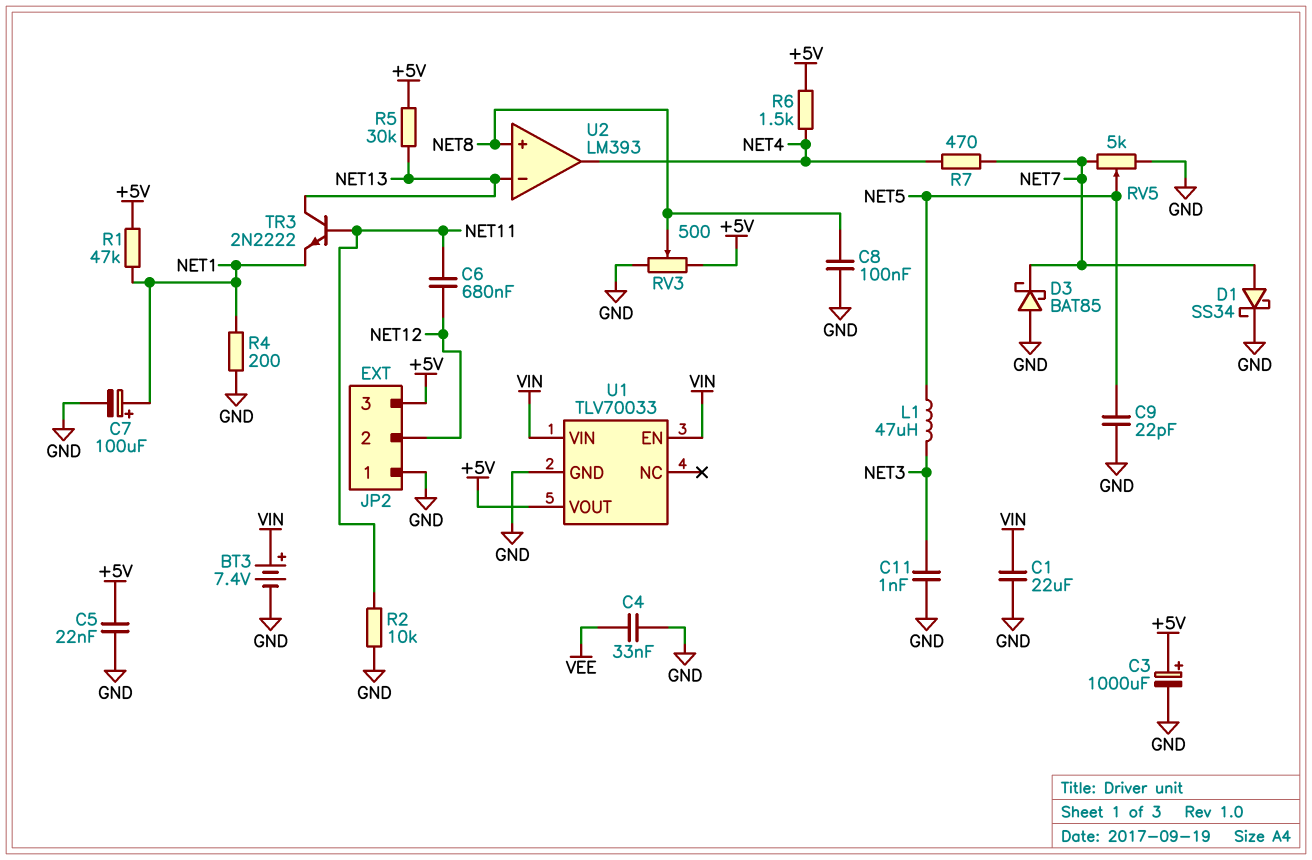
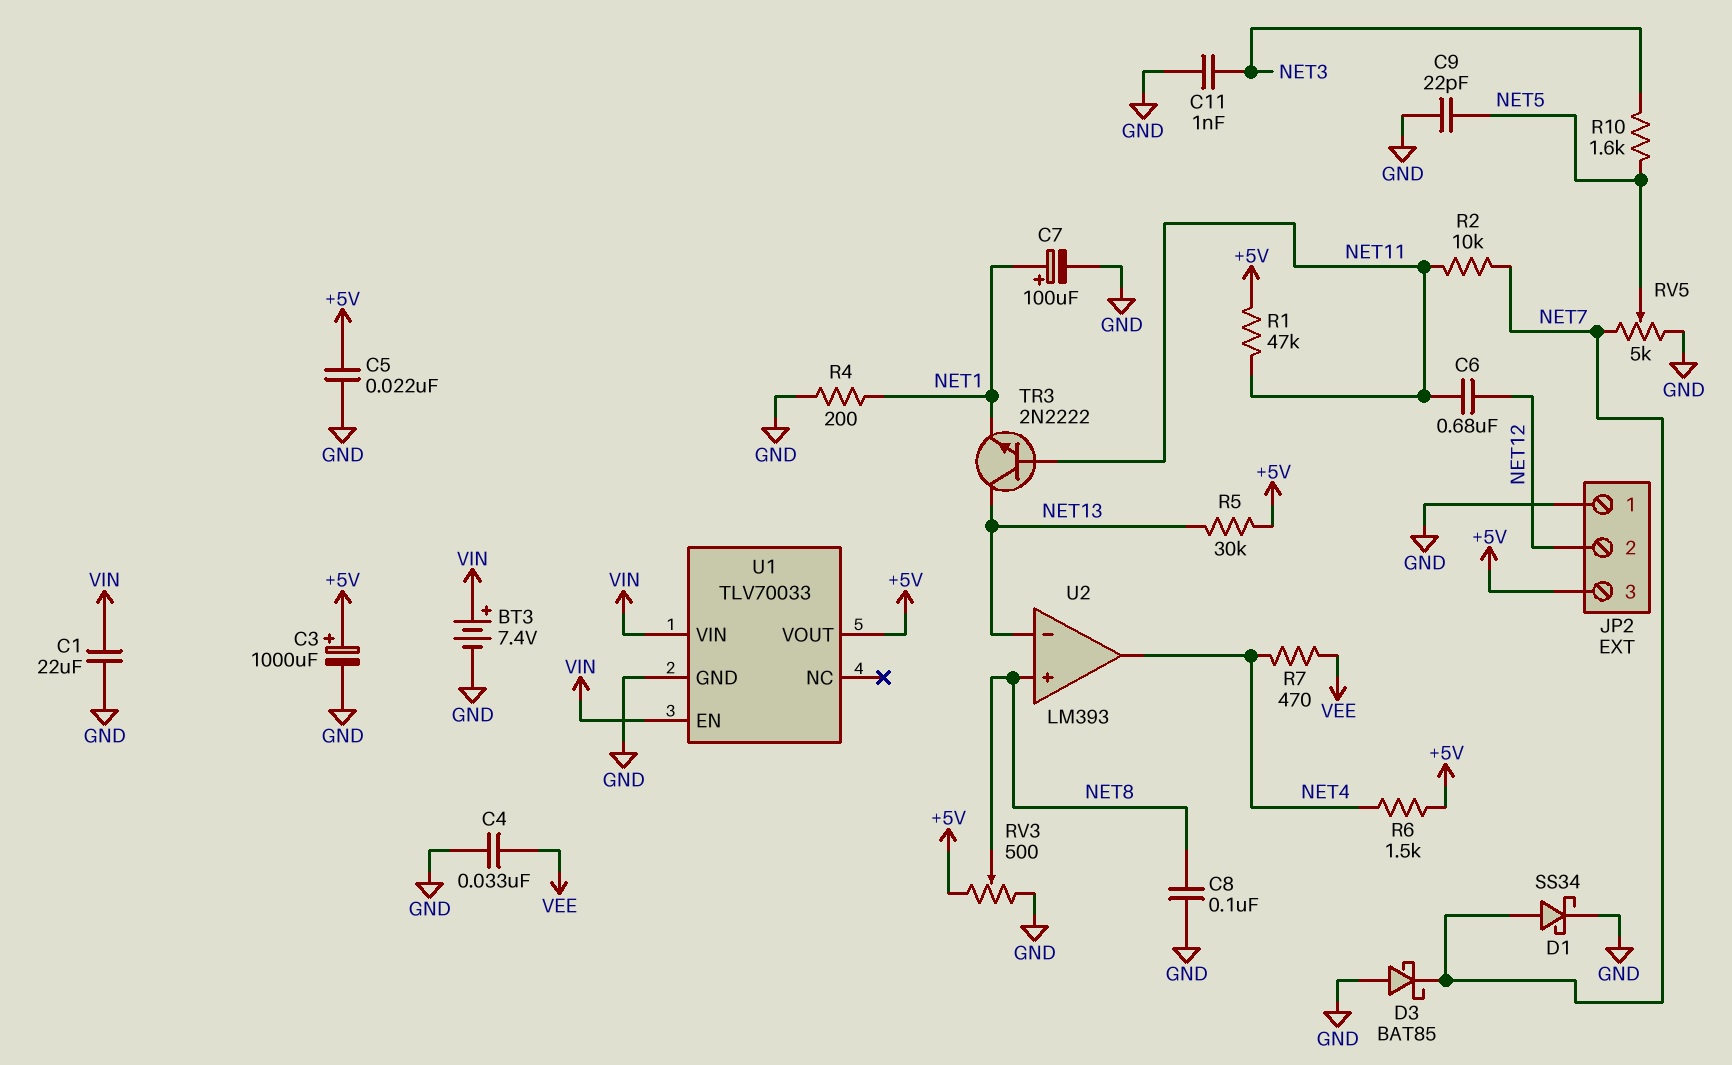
L1: 47uH (NET3, NET5) -> none
R1: 47k (+5V, NET1) -> 47k (+5V, NET11)
R2: 10k (GND, NET11) -> 10k (NET7, NET11)
R7: 470 (NET4, NET7) -> 470 (NET4, VEE)
R10: none -> 1.6k (NET3, NET5)

